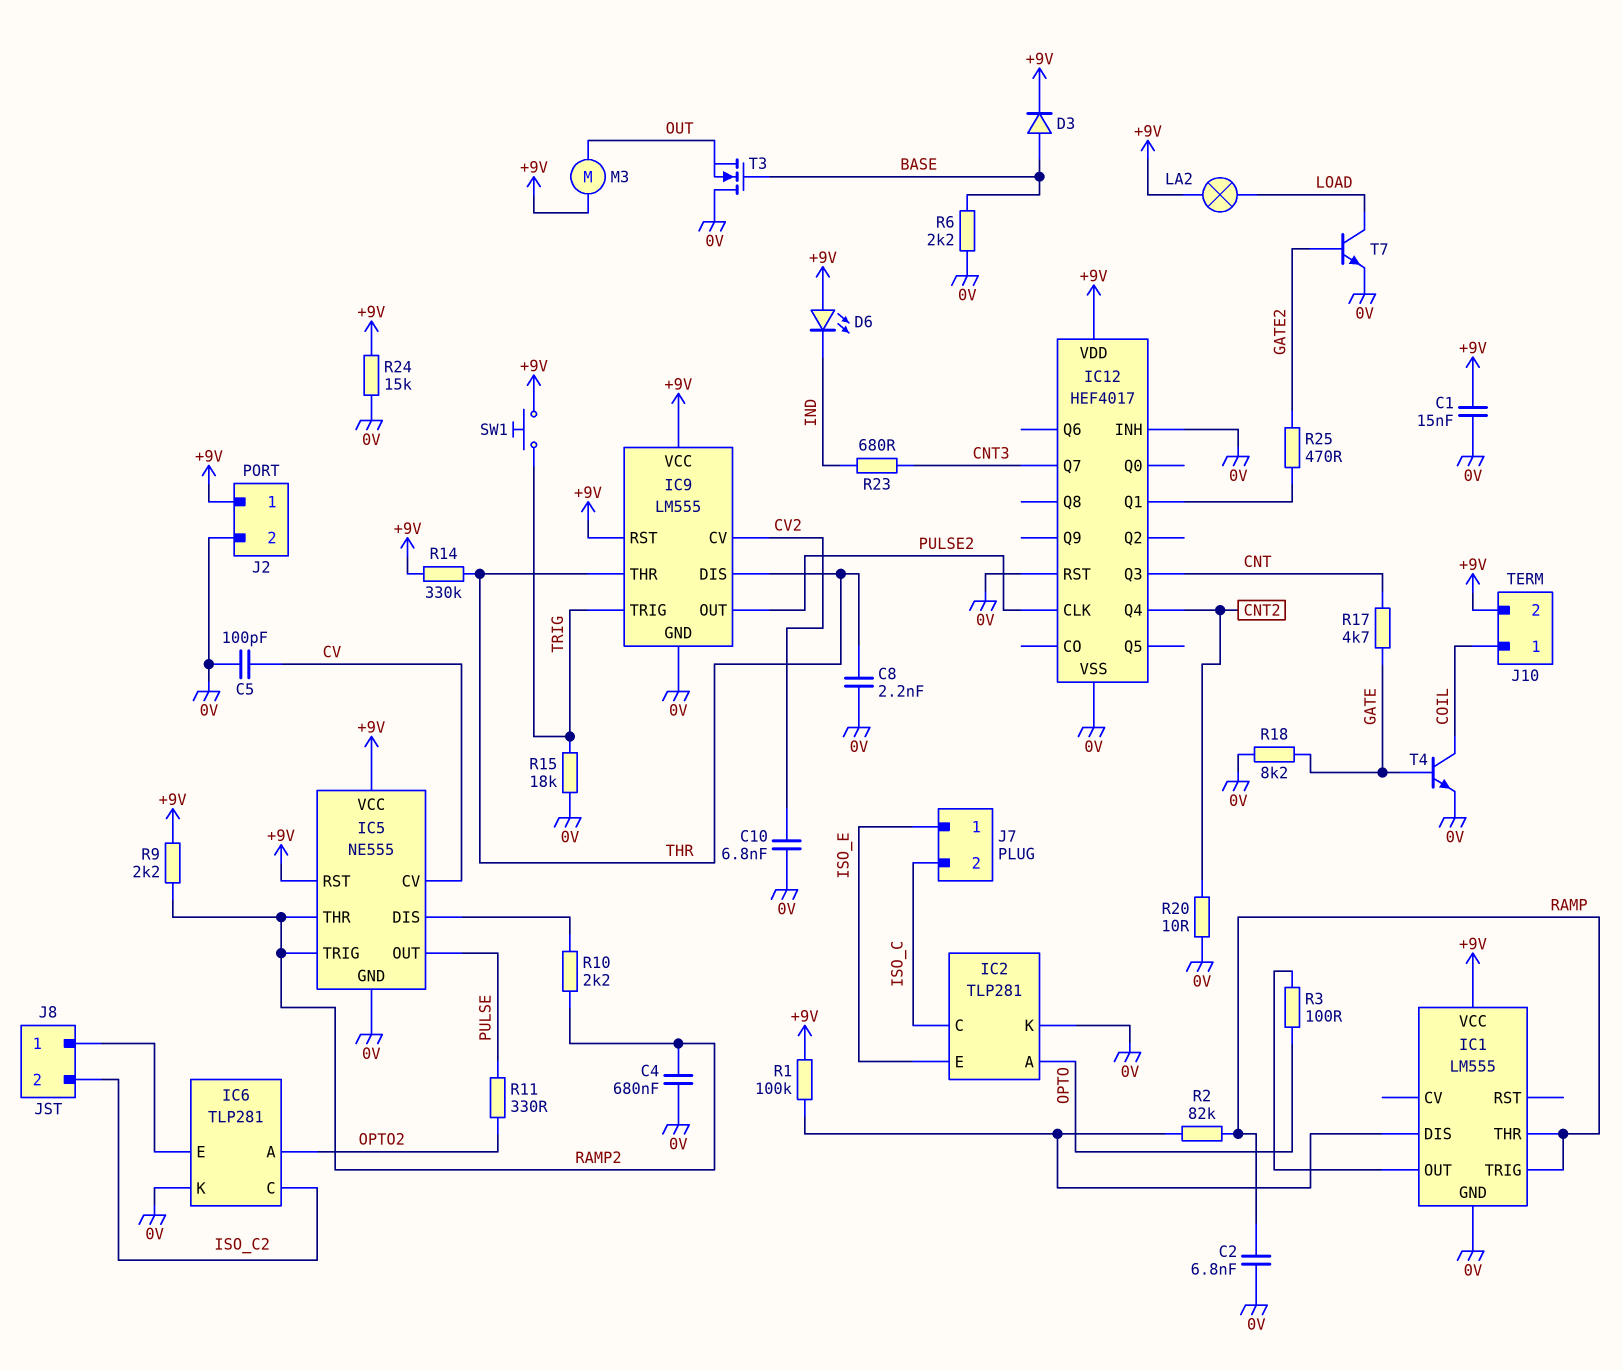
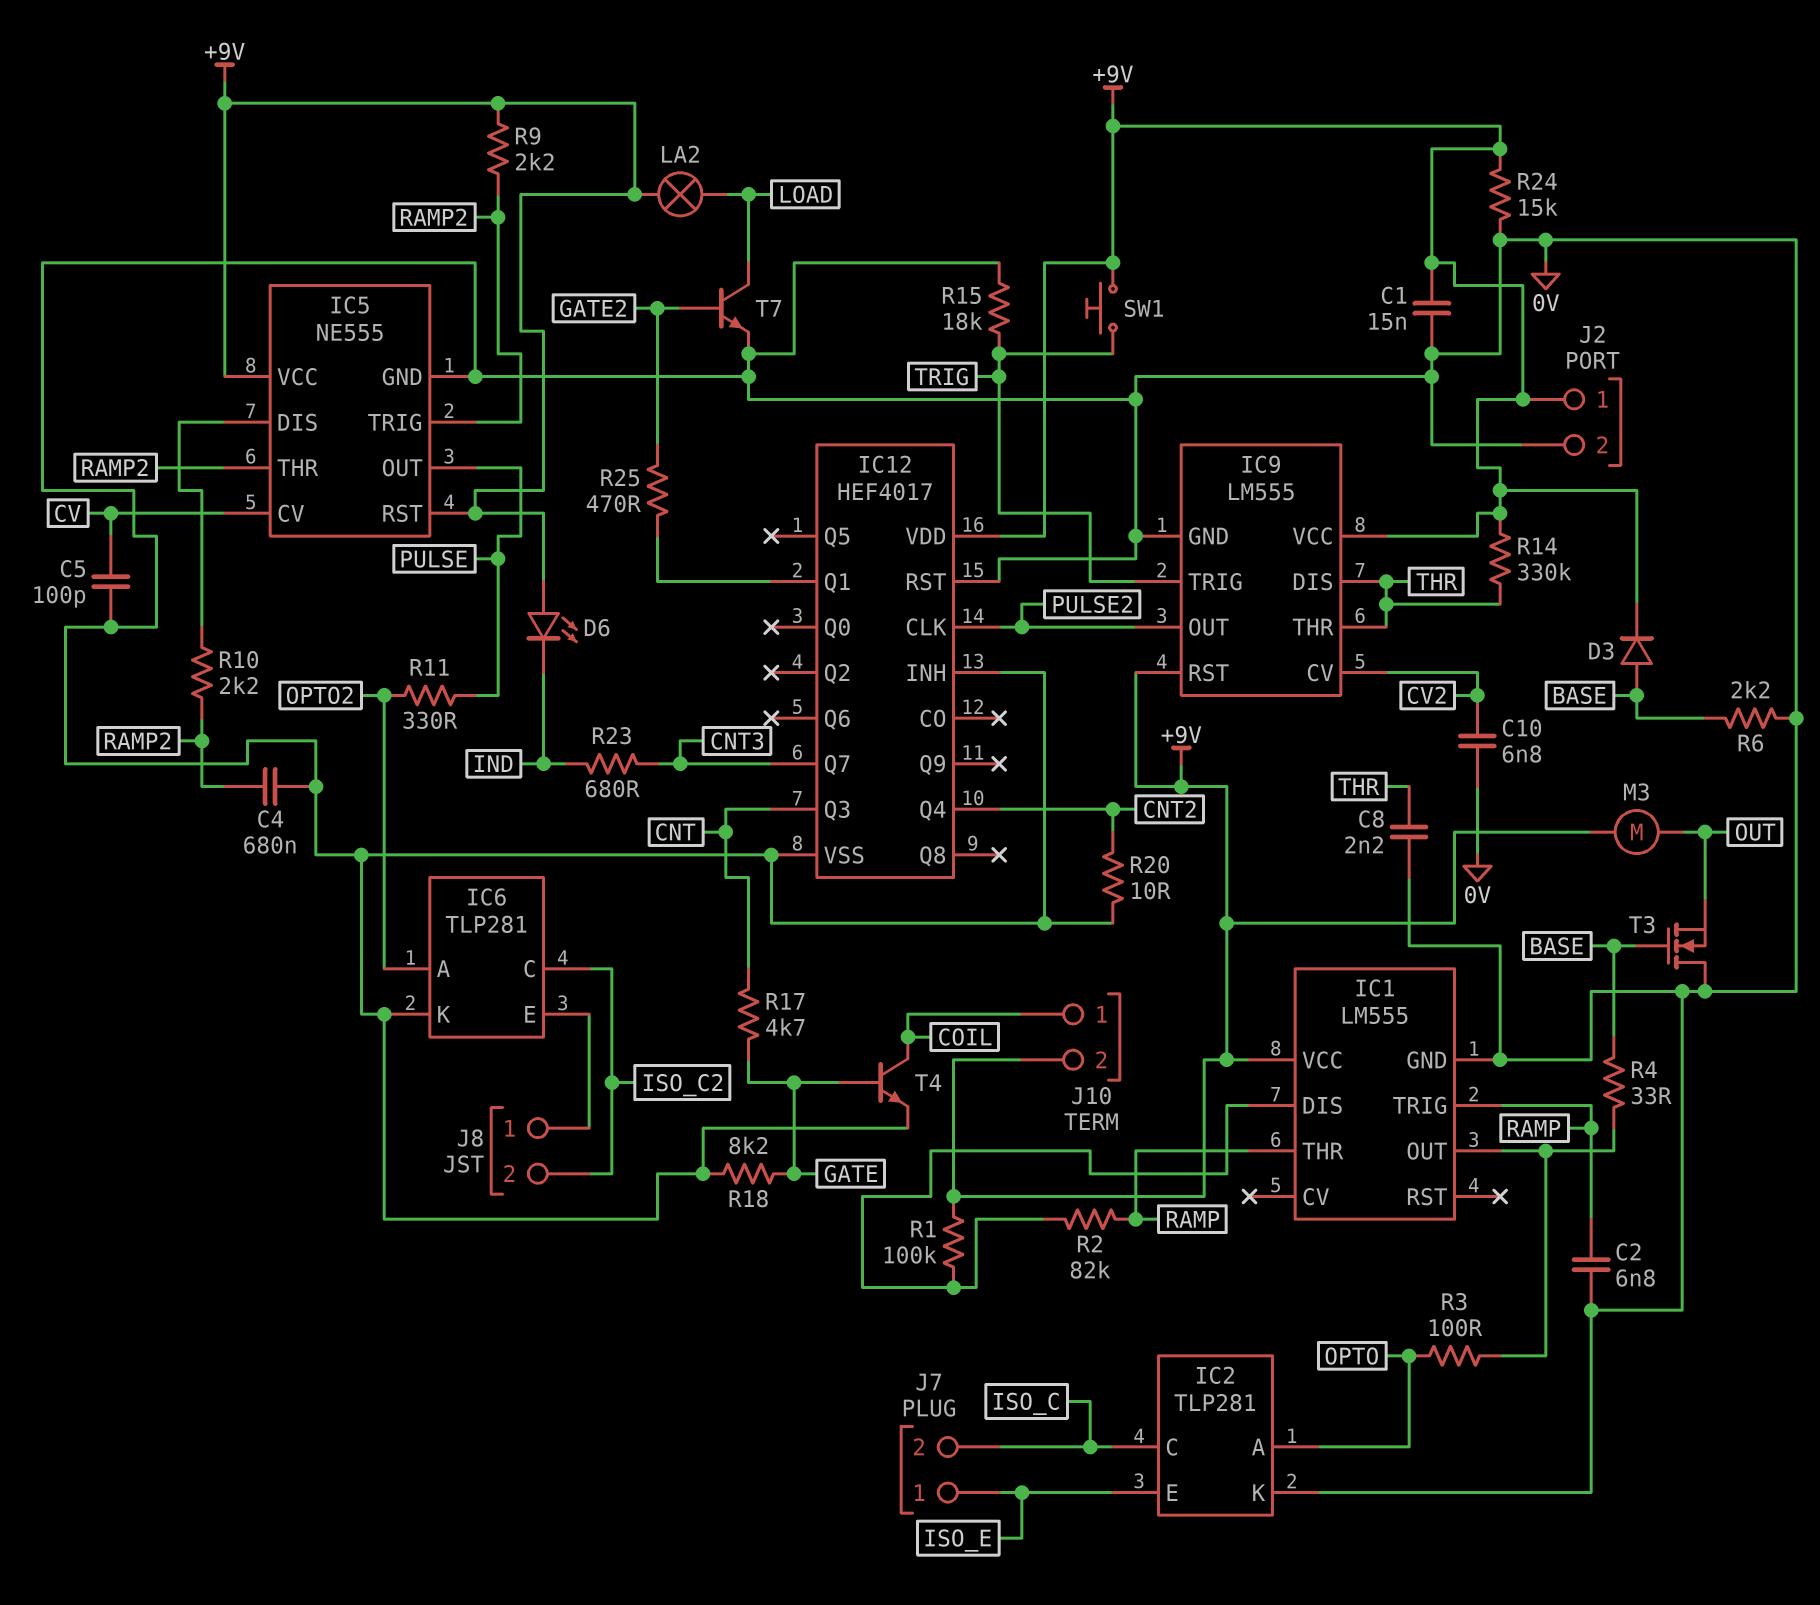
R4: none -> 33 (BASE, IC1/OUT)

